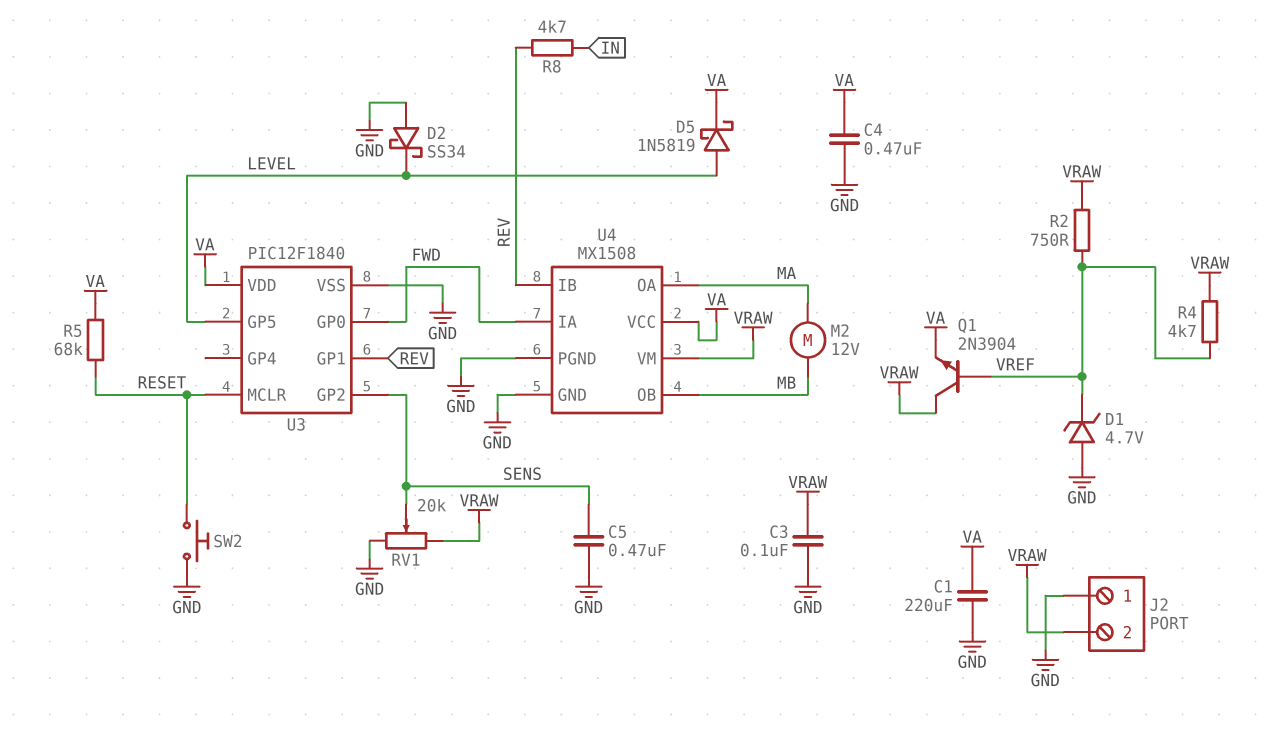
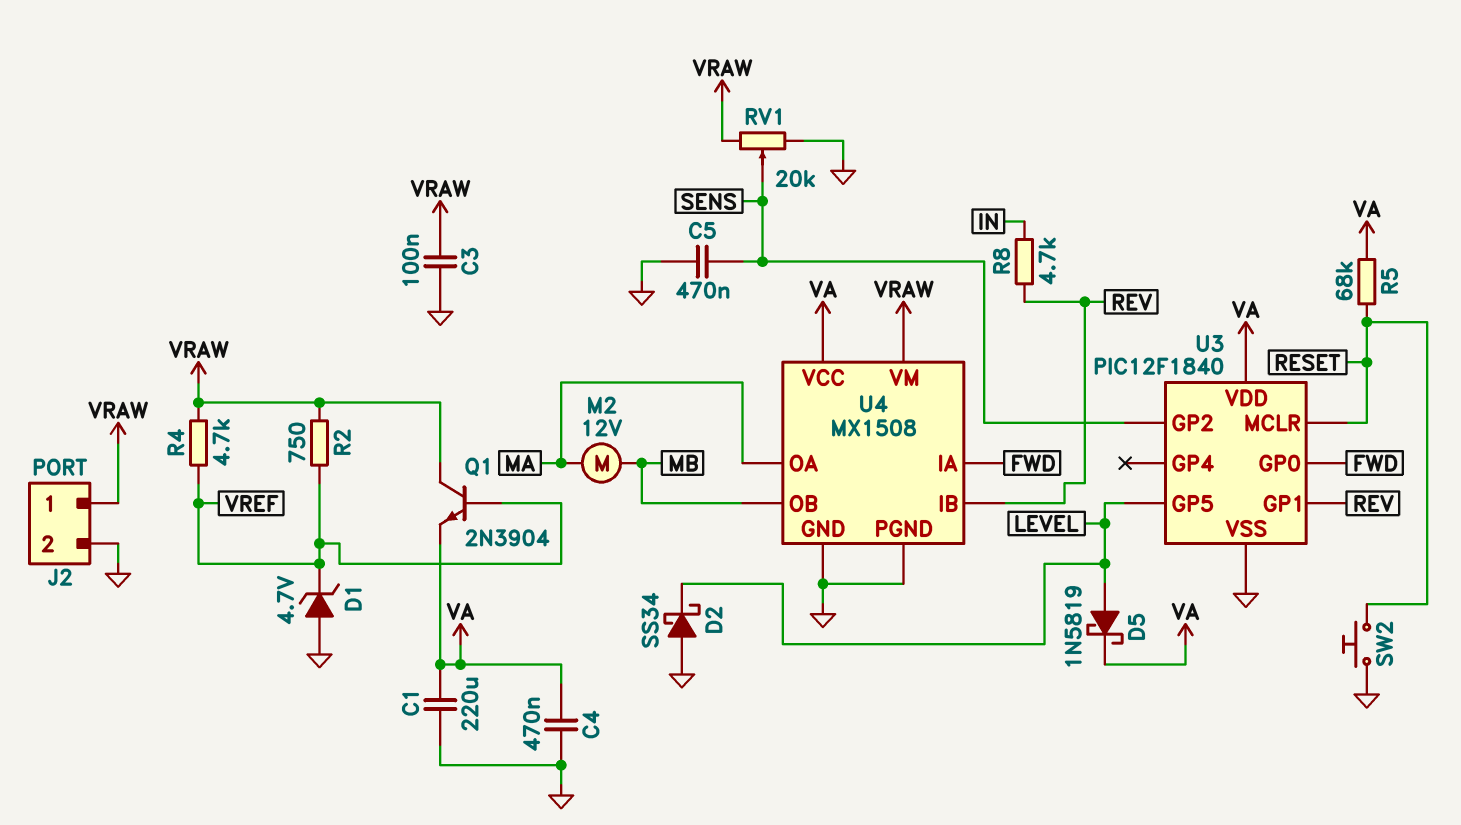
J2 pin 1: GND -> VRAW
J2 pin 2: VRAW -> GND

